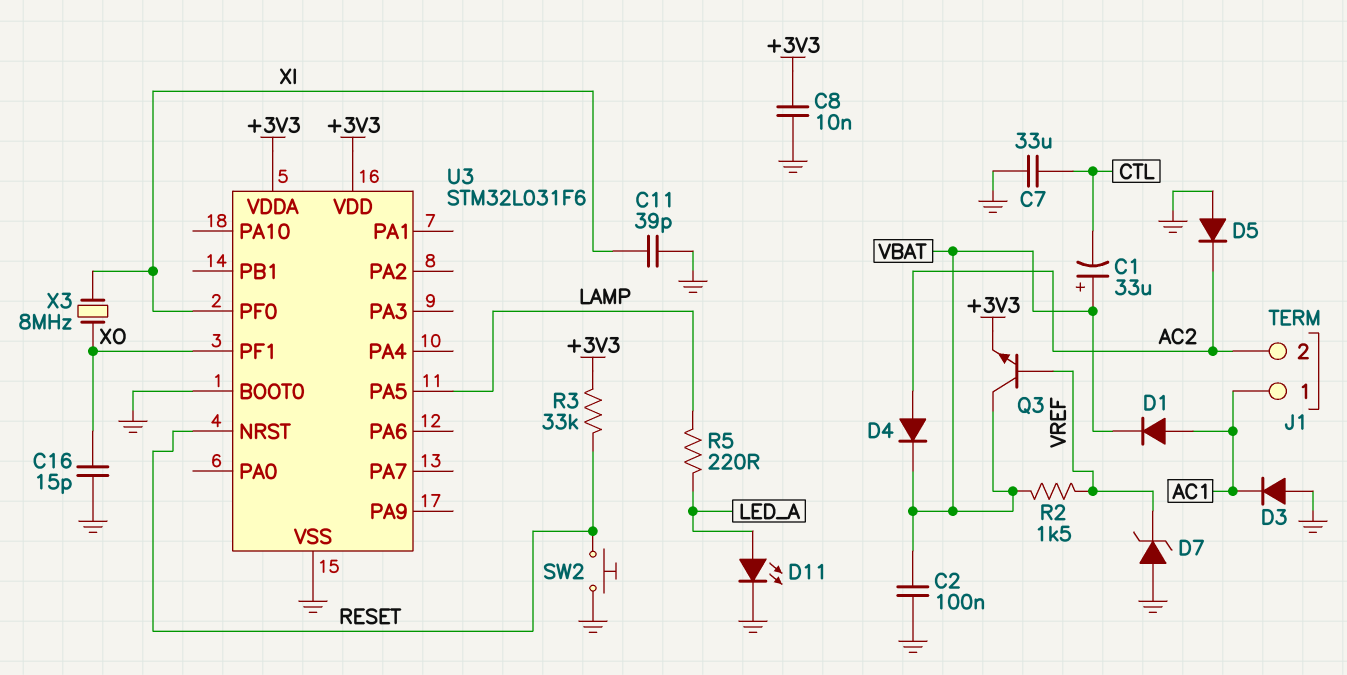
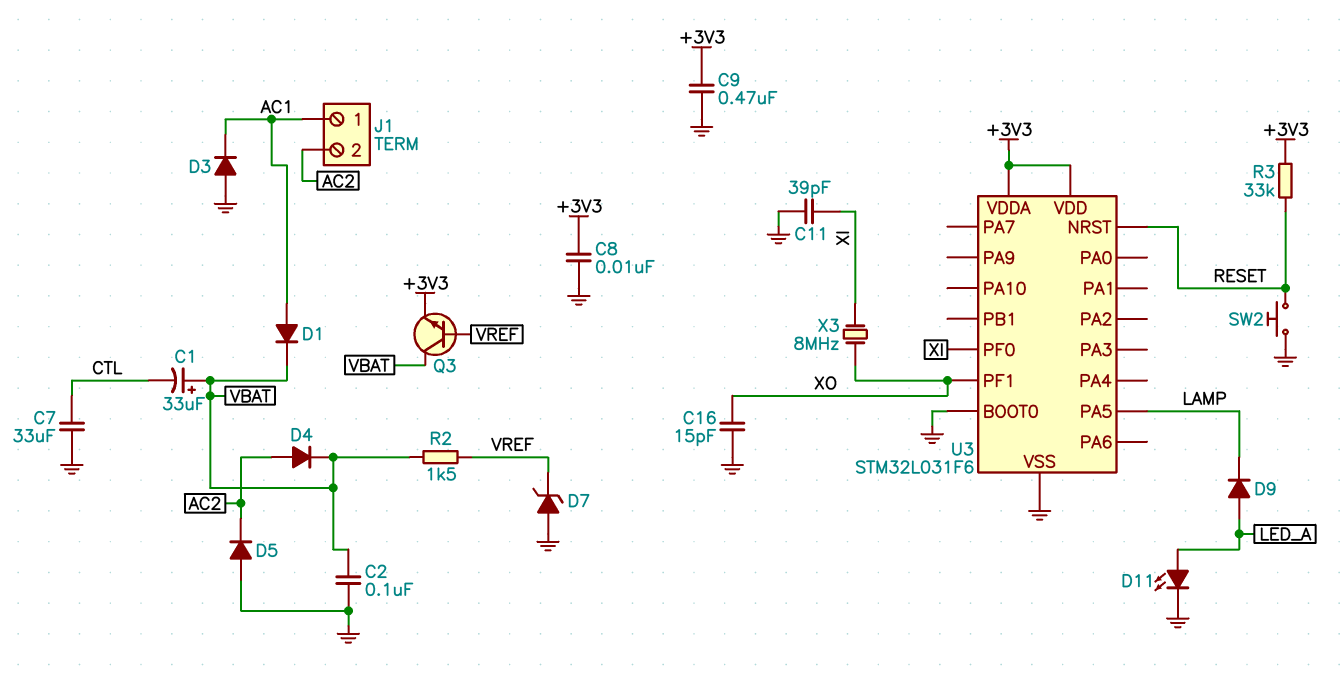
C9: none -> 470nF (+3V3, GND)
D9: none -> diode (A LED_A, K LAMP)
R5: 220 (LAMP, LED_A) -> none

